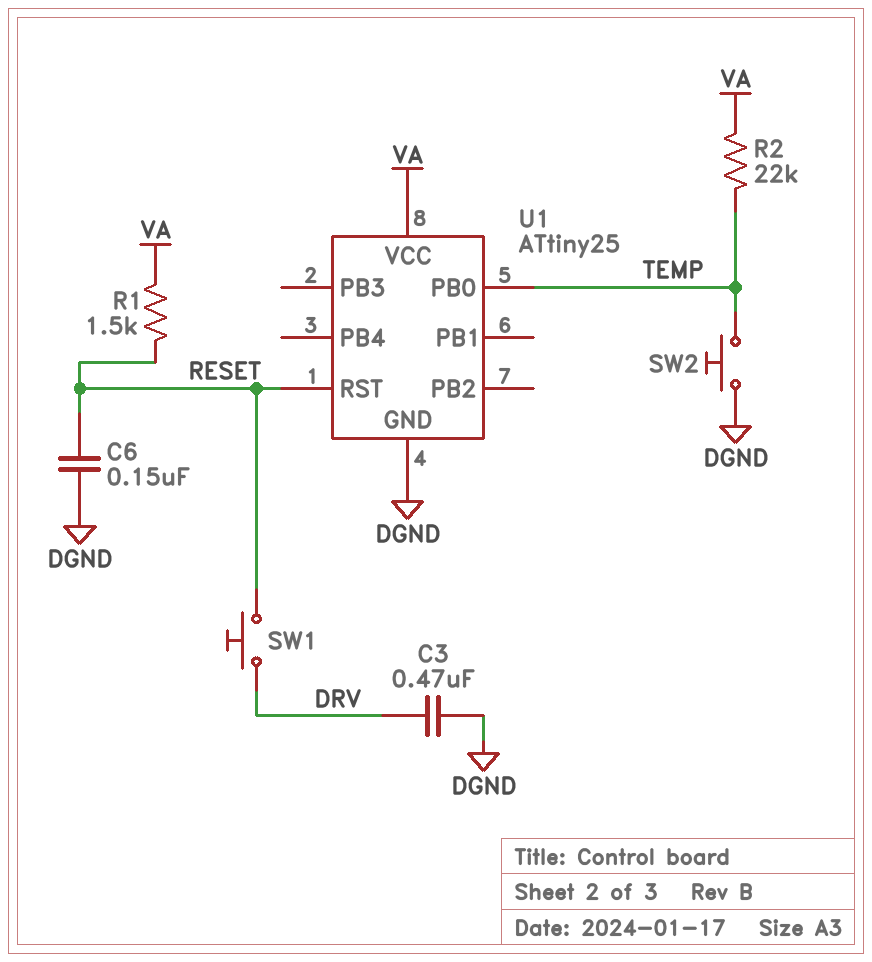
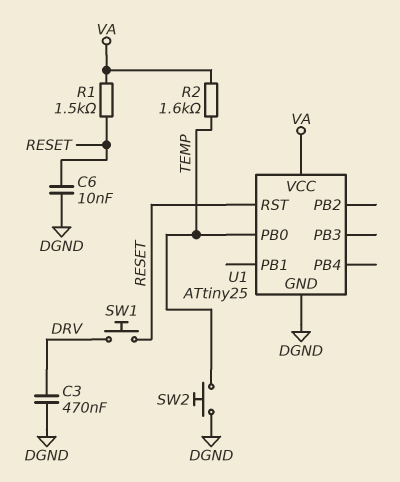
C6: 150nF (DGND, RESET) -> 10nF (DGND, RESET)
R2: 22k (TEMP, VA) -> 1.6k (TEMP, VA)

